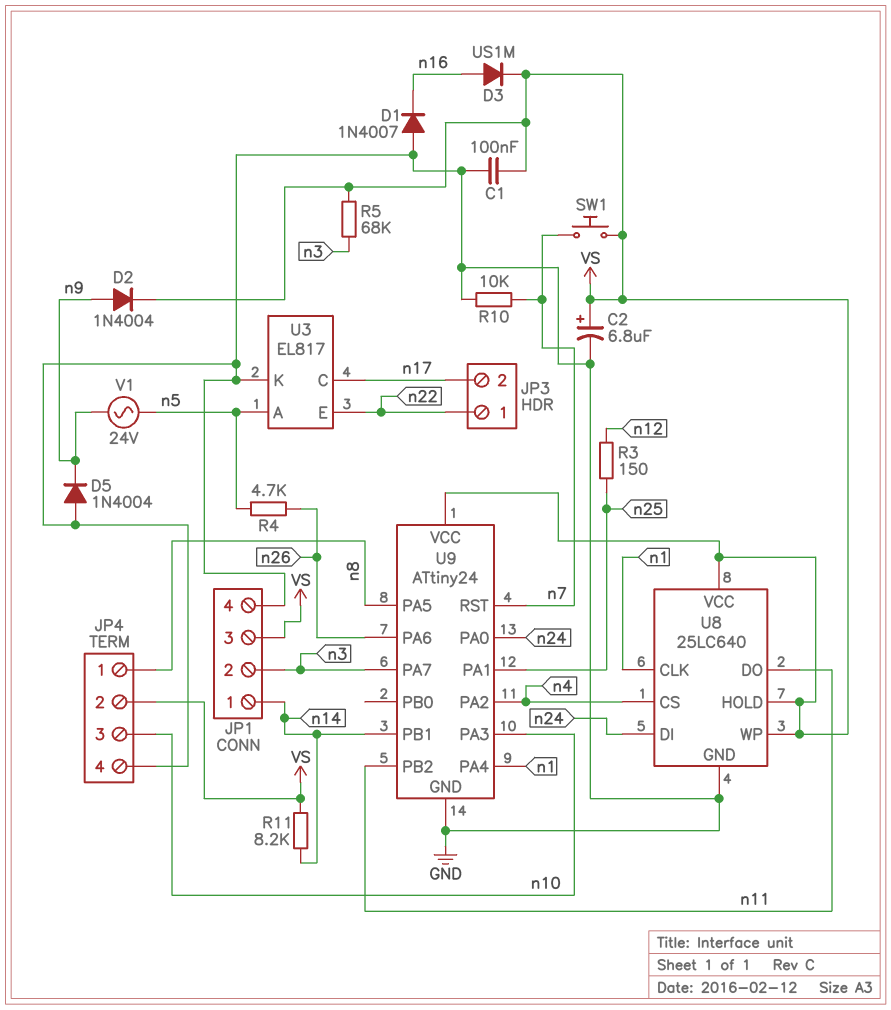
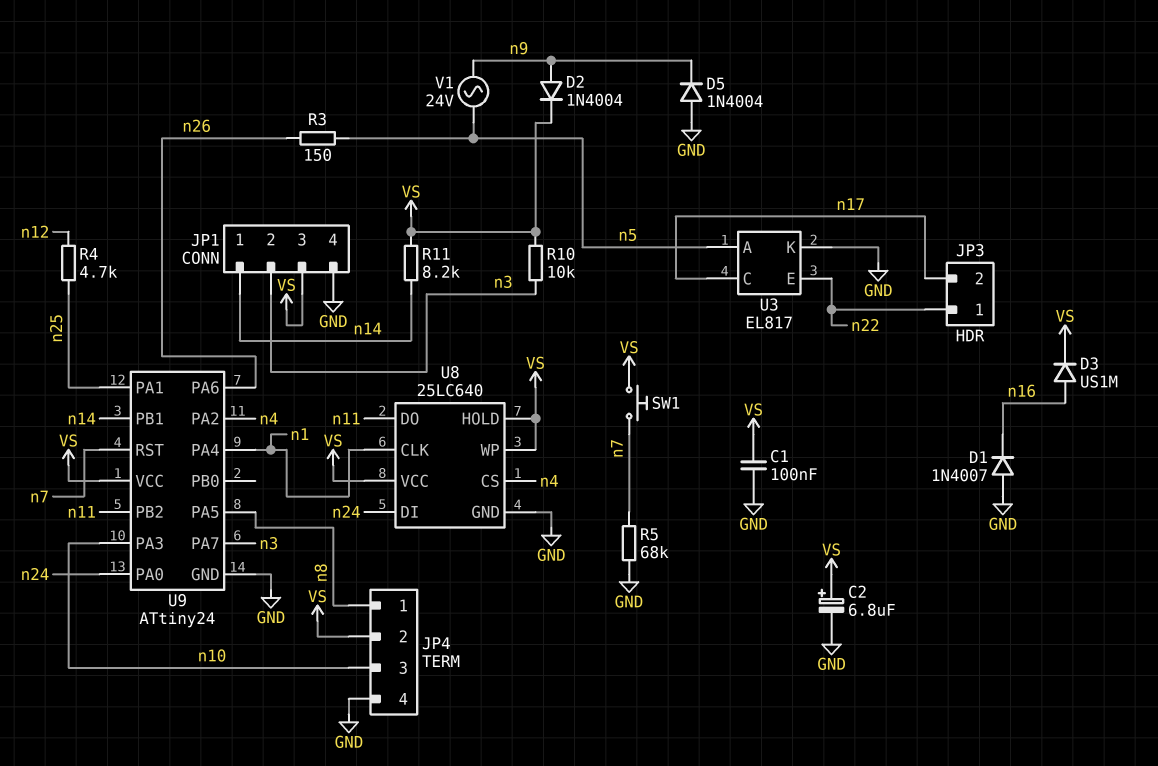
R3: 150 (n12, n25) -> 150 (n5, n26)
R4: 4.7k (n5, n26) -> 4.7k (n12, n25)
R5: 68k (VS, n3) -> 68k (GND, n7)
R10: 10k (GND, n7) -> 10k (VS, n3)

